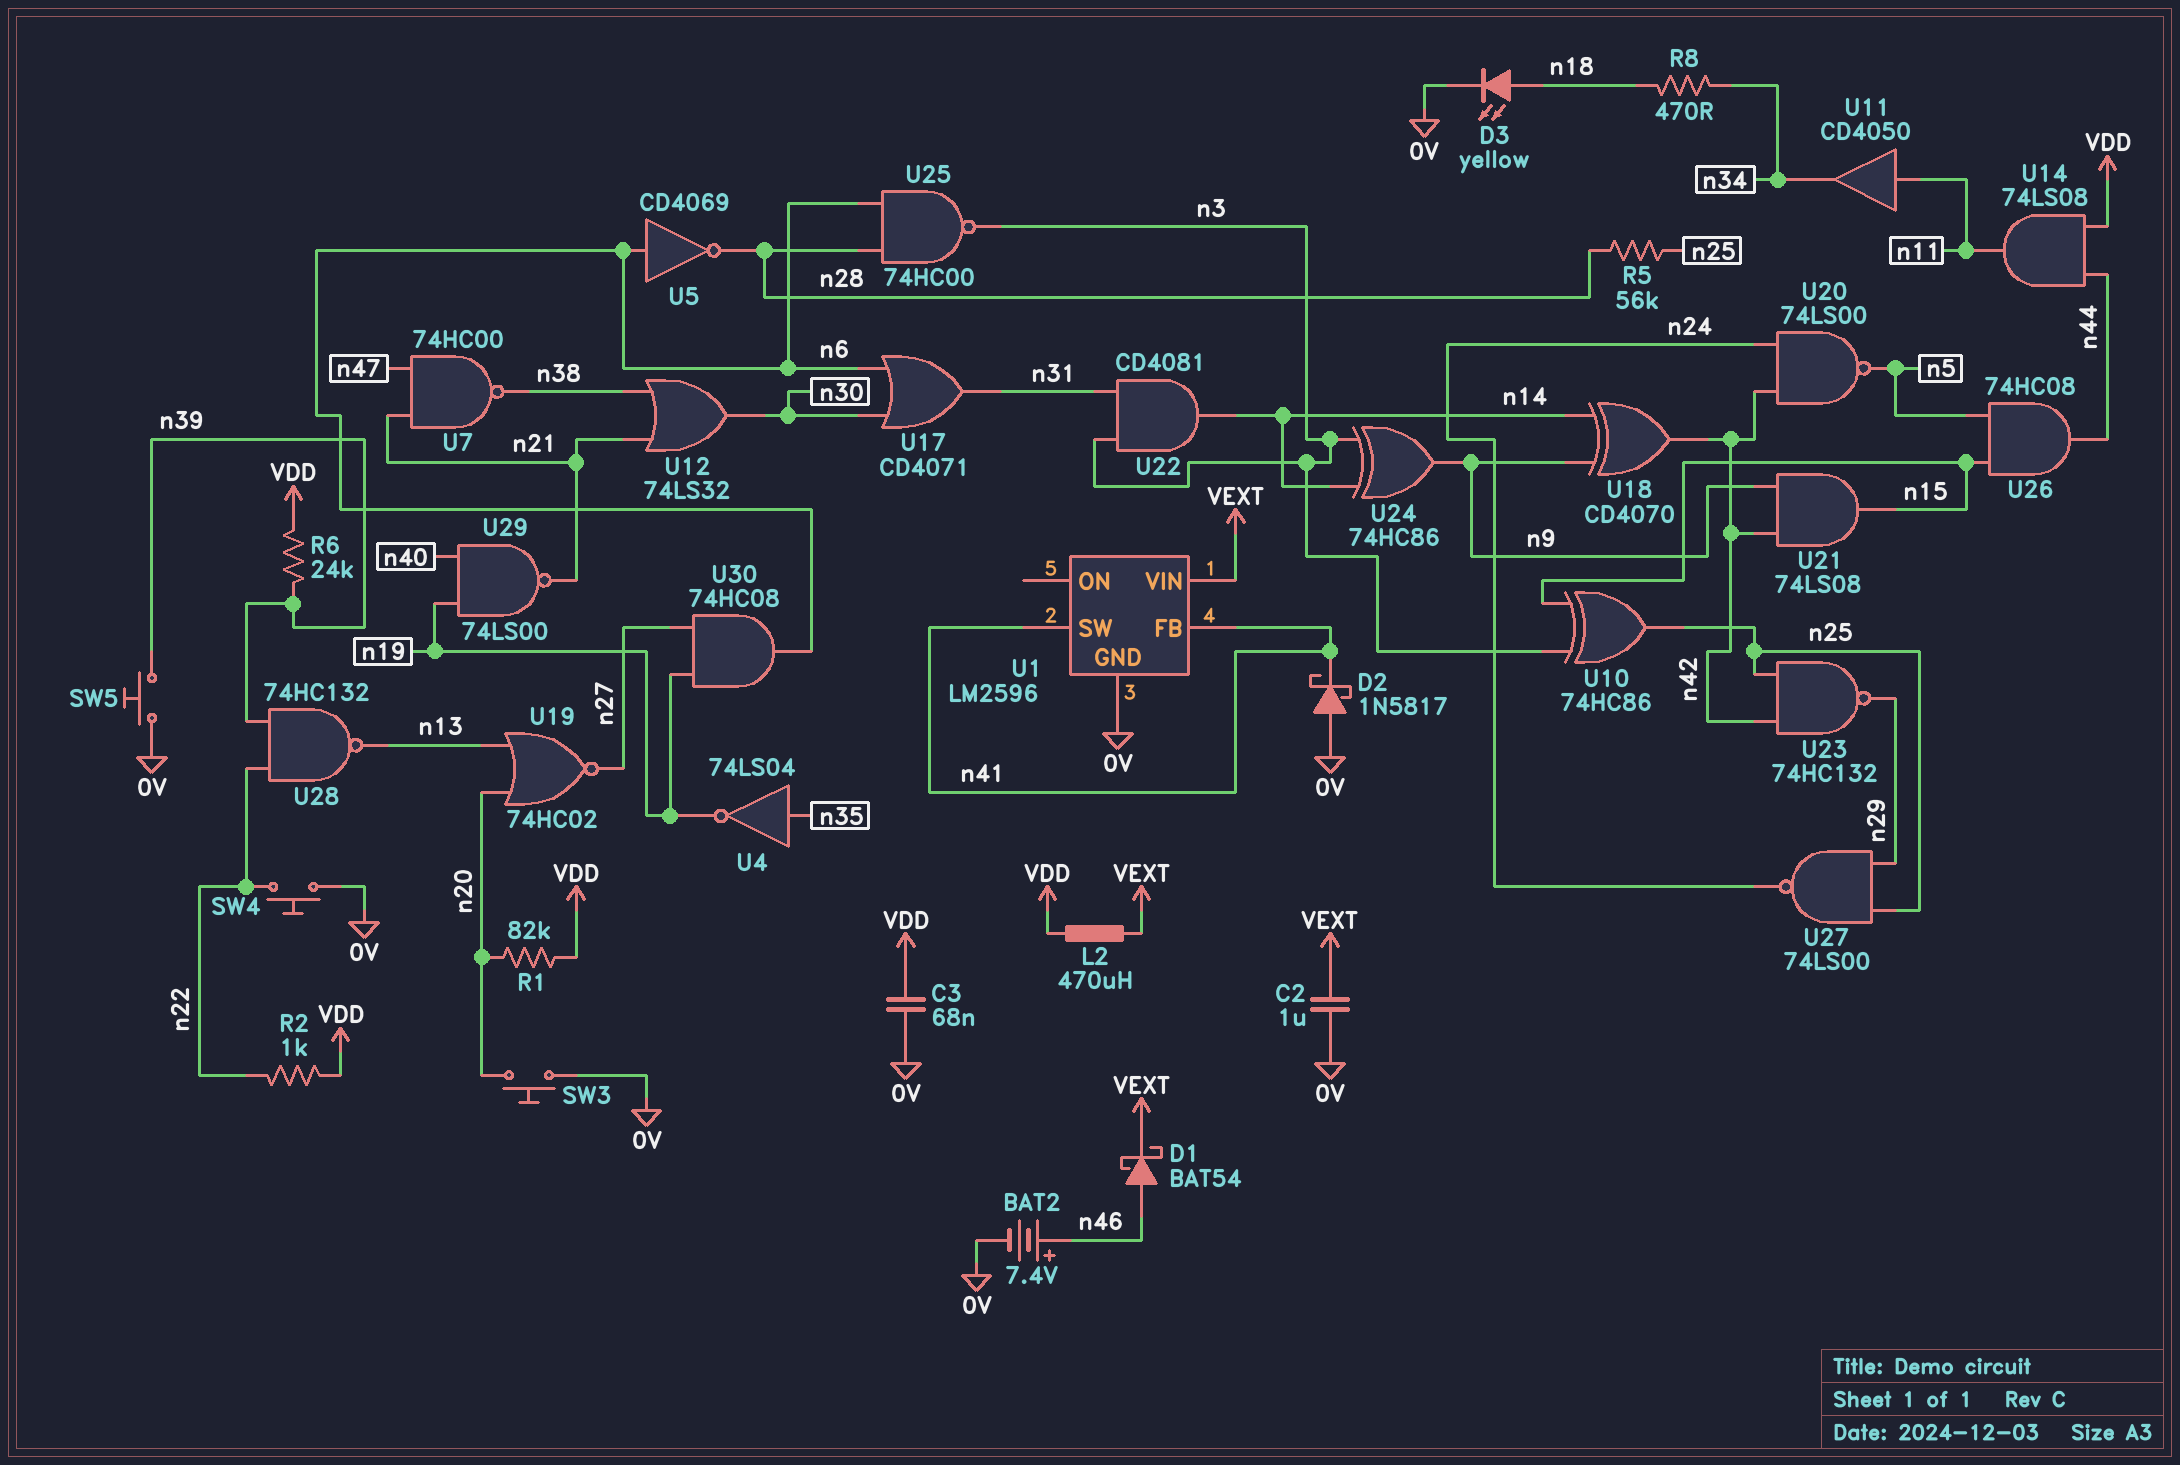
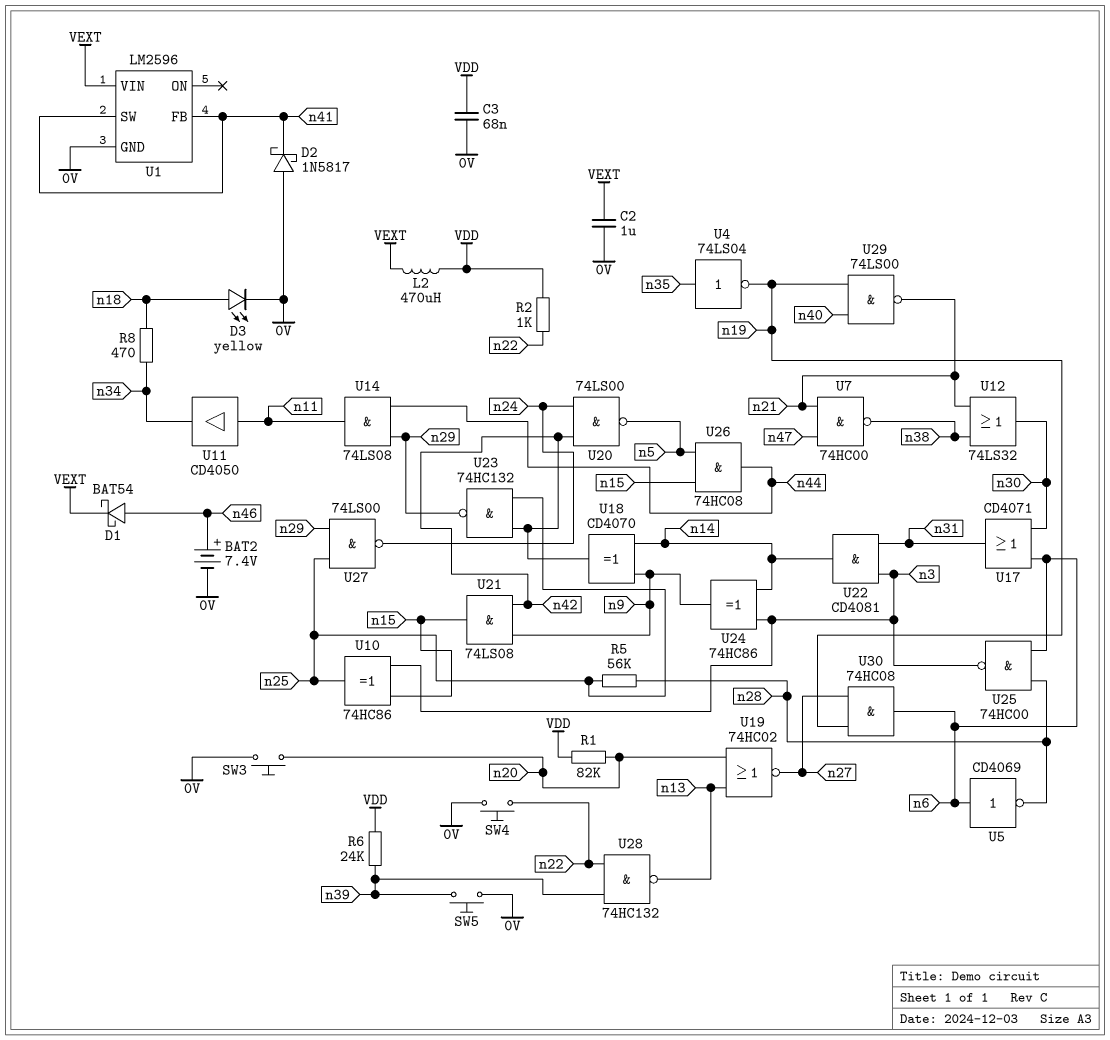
U14: AND 74LS08 (in VDD, in n44, out n11) -> AND 74LS08 (in n29, in n44, out n11)

